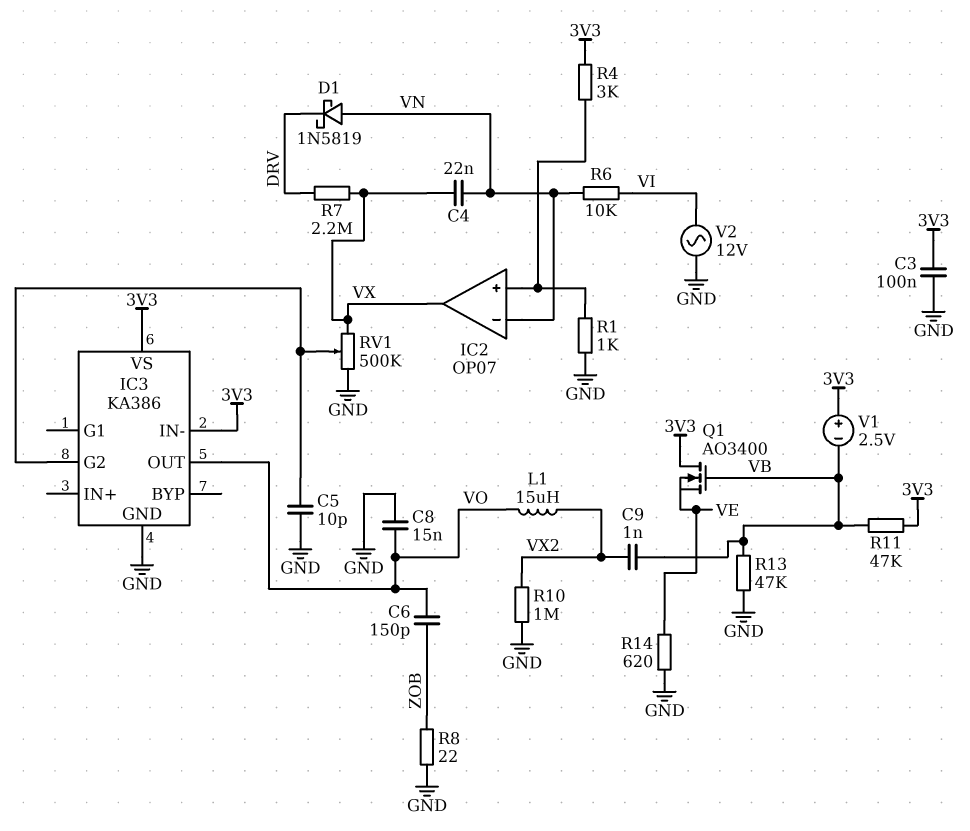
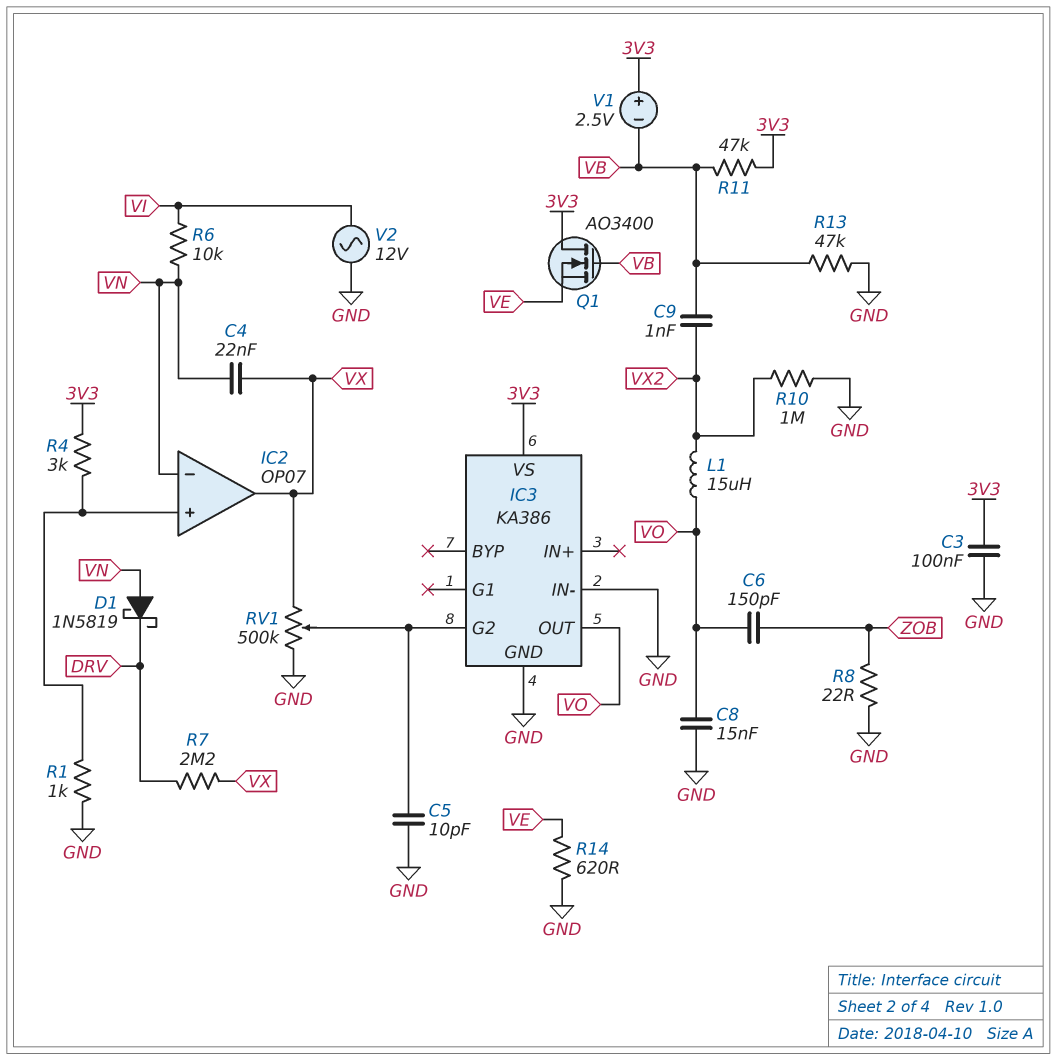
IC3 pin IN-: 3V3 -> GND

